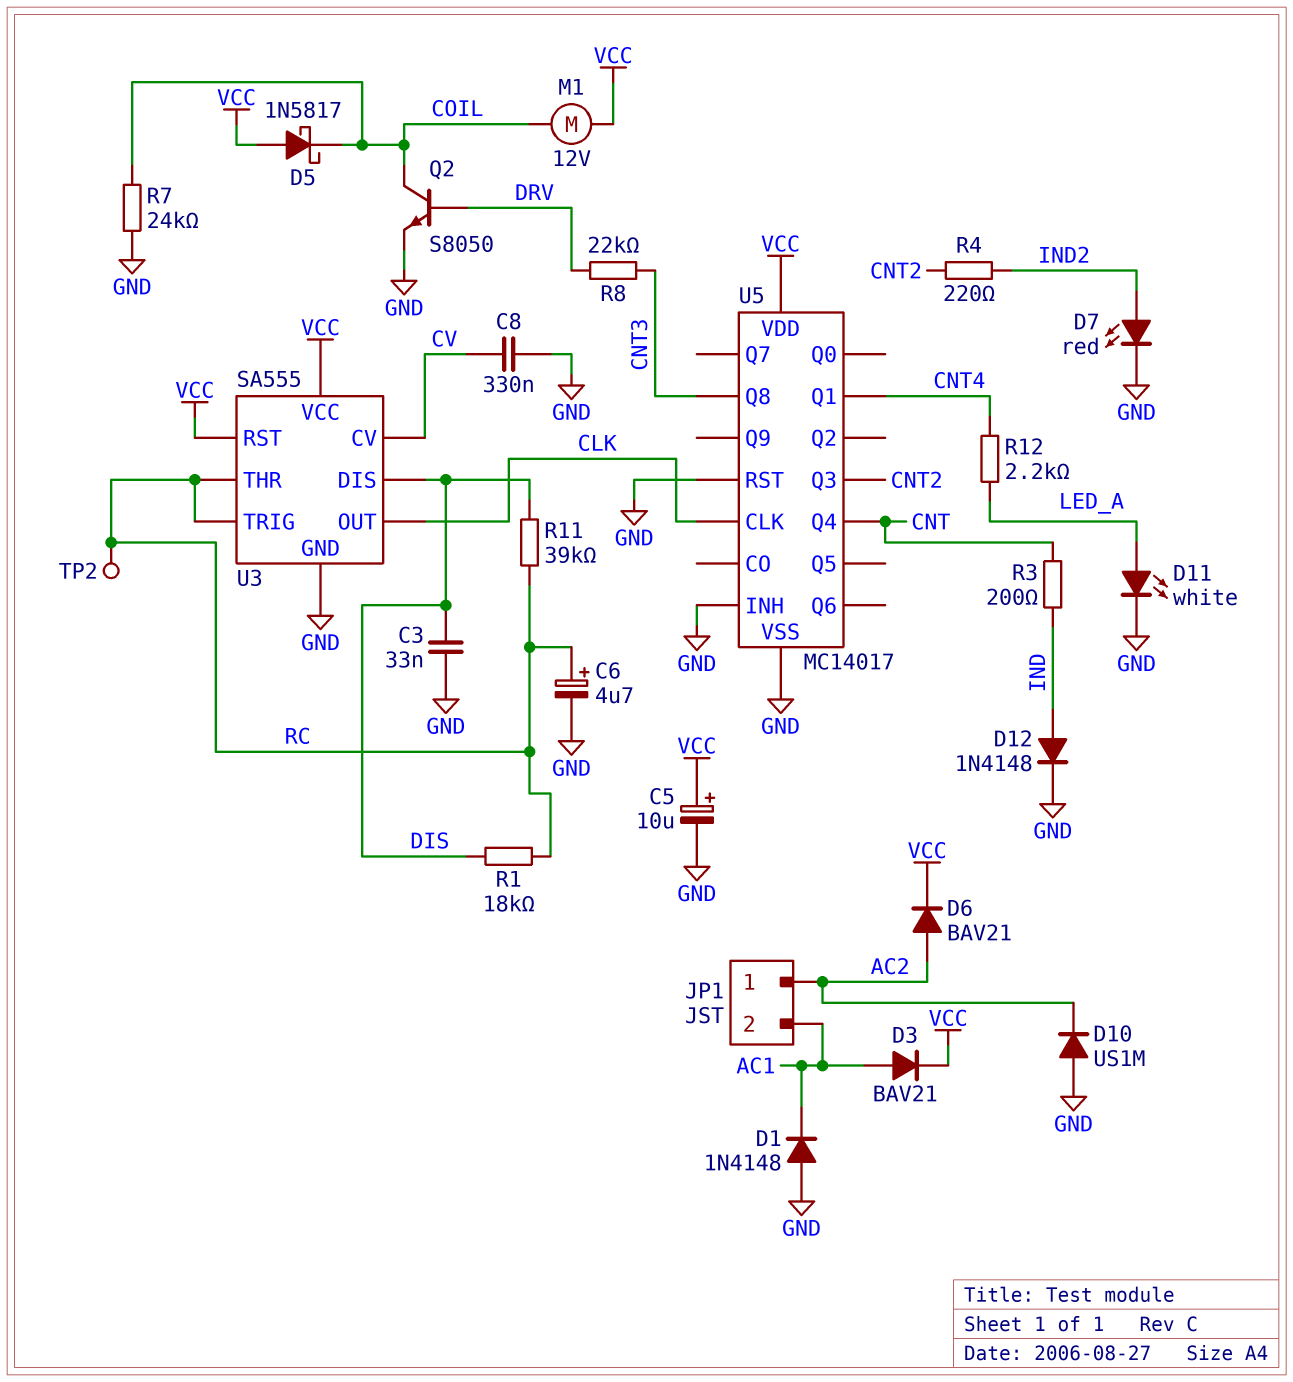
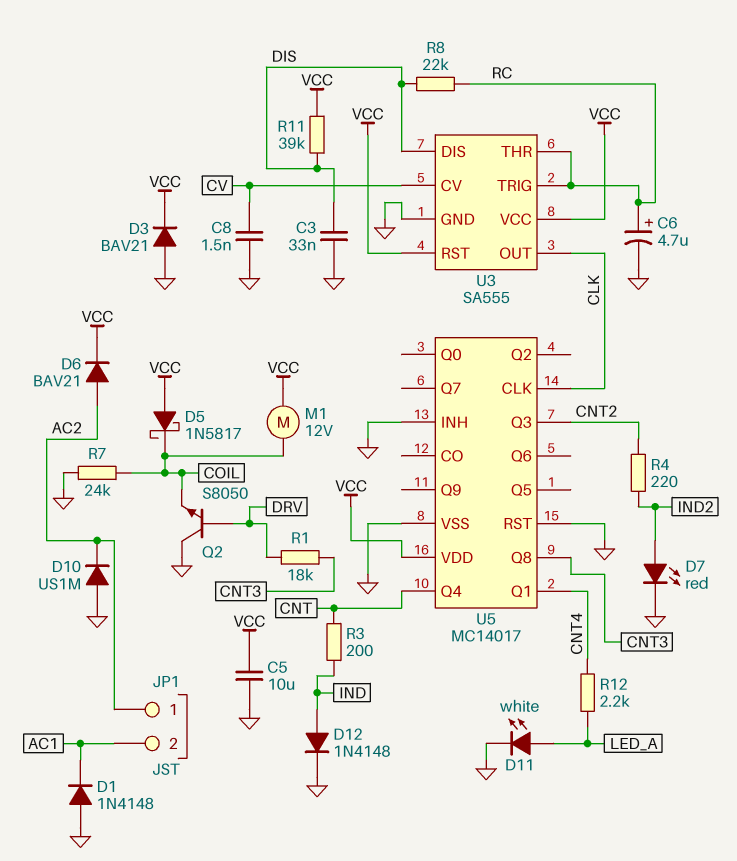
C5: 10uF (plus VCC, minus GND) -> 10uF (GND, VCC)
C8: 330nF (CV, GND) -> 1.5nF (CV, GND)
D3: diode BAV21 (A AC1, K VCC) -> diode BAV21 (A GND, K VCC)
Q2: NPN S8050 (B DRV, C COIL, E GND) -> NPN S8050 (B DRV, C GND, E COIL)
R1: 18k (DIS, RC) -> 18k (CNT3, DRV)
R8: 22k (CNT3, DRV) -> 22k (DIS, RC)
R11: 39k (DIS, RC) -> 39k (DIS, VCC)
TP2: test point (RC) -> none

